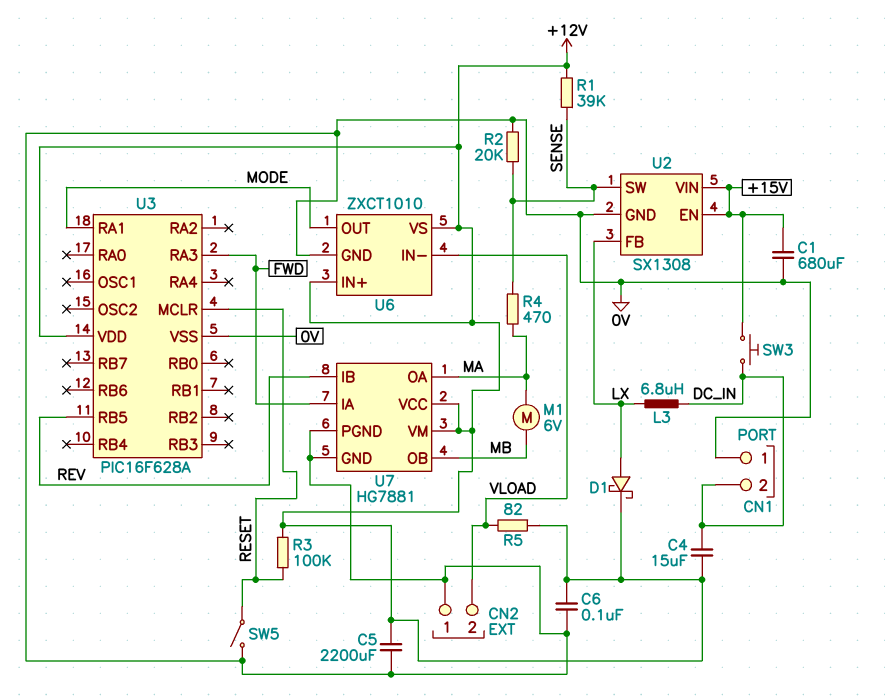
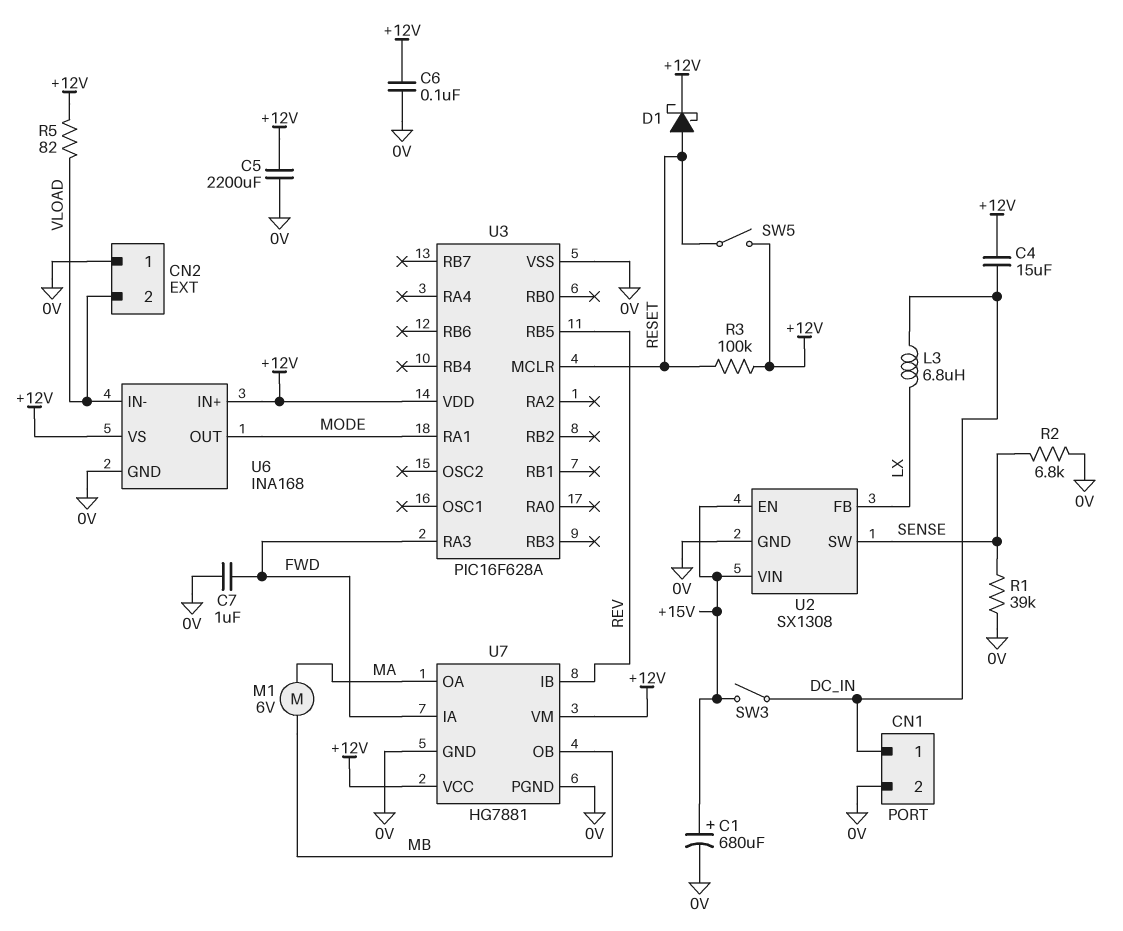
C1: 680uF (+15V, 0V) -> 680uF (plus +15V, minus 0V)
C7: none -> 1uF (0V, FWD)
CN1 pin 1: 0V -> DC_IN
CN1 pin 2: DC_IN -> 0V
D1: schottky (A LX, K +12V) -> schottky (A RESET, K +12V)
R1: 39k (+12V, SENSE) -> 39k (0V, SENSE)
R2: 20k (0V, SENSE) -> 6.8k (0V, SENSE)
R4: 470 (MA, SENSE) -> none
SW3: button (+15V, DC_IN) -> switch (+15V, DC_IN)
SW5: switch (0V, RESET) -> switch (+12V, RESET)
U6: ZXCT1010 -> INA168

